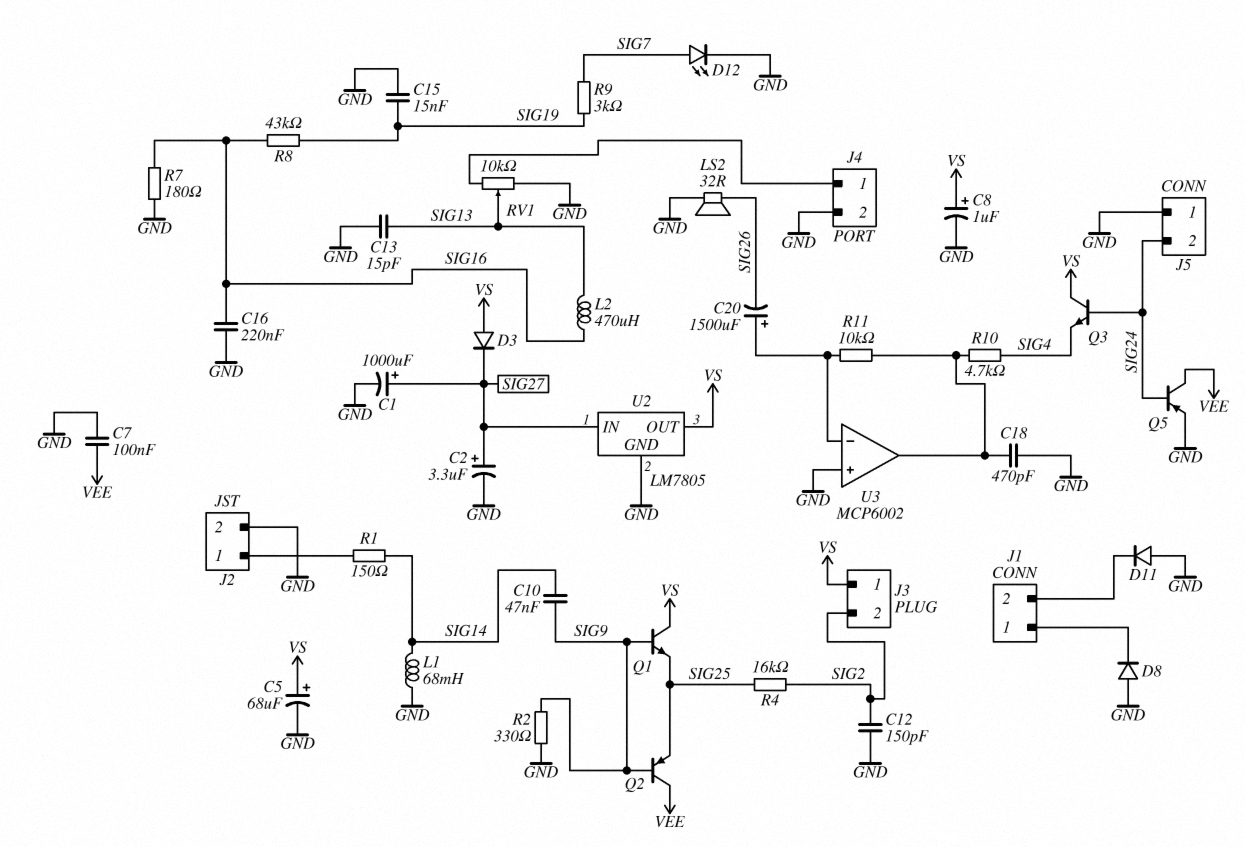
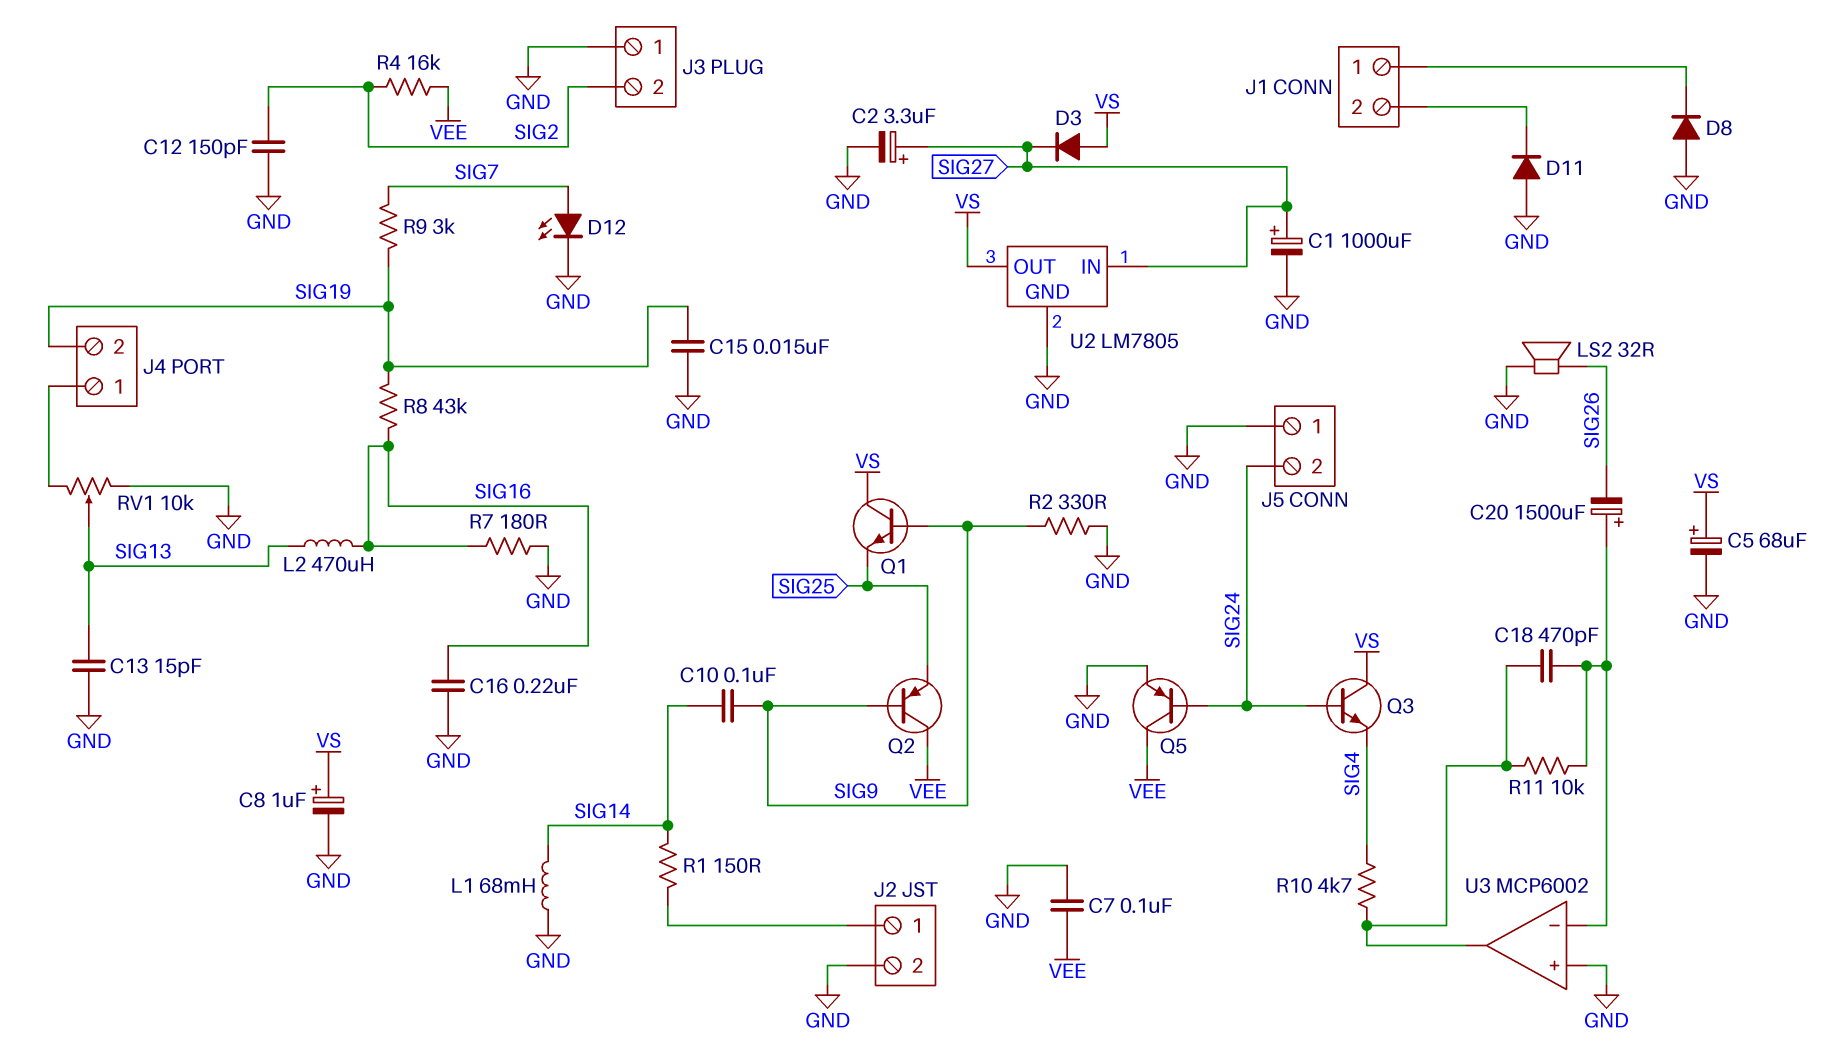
C10: 47nF (SIG9, SIG14) -> 100nF (SIG9, SIG14)
C18: 470pF (GND, U3/out) -> 470pF (U3/in-, U3/out)
J3 pin 1: VS -> GND
J4 pin 2: GND -> SIG19
R4: 16k (SIG2, SIG25) -> 16k (SIG2, VEE)

